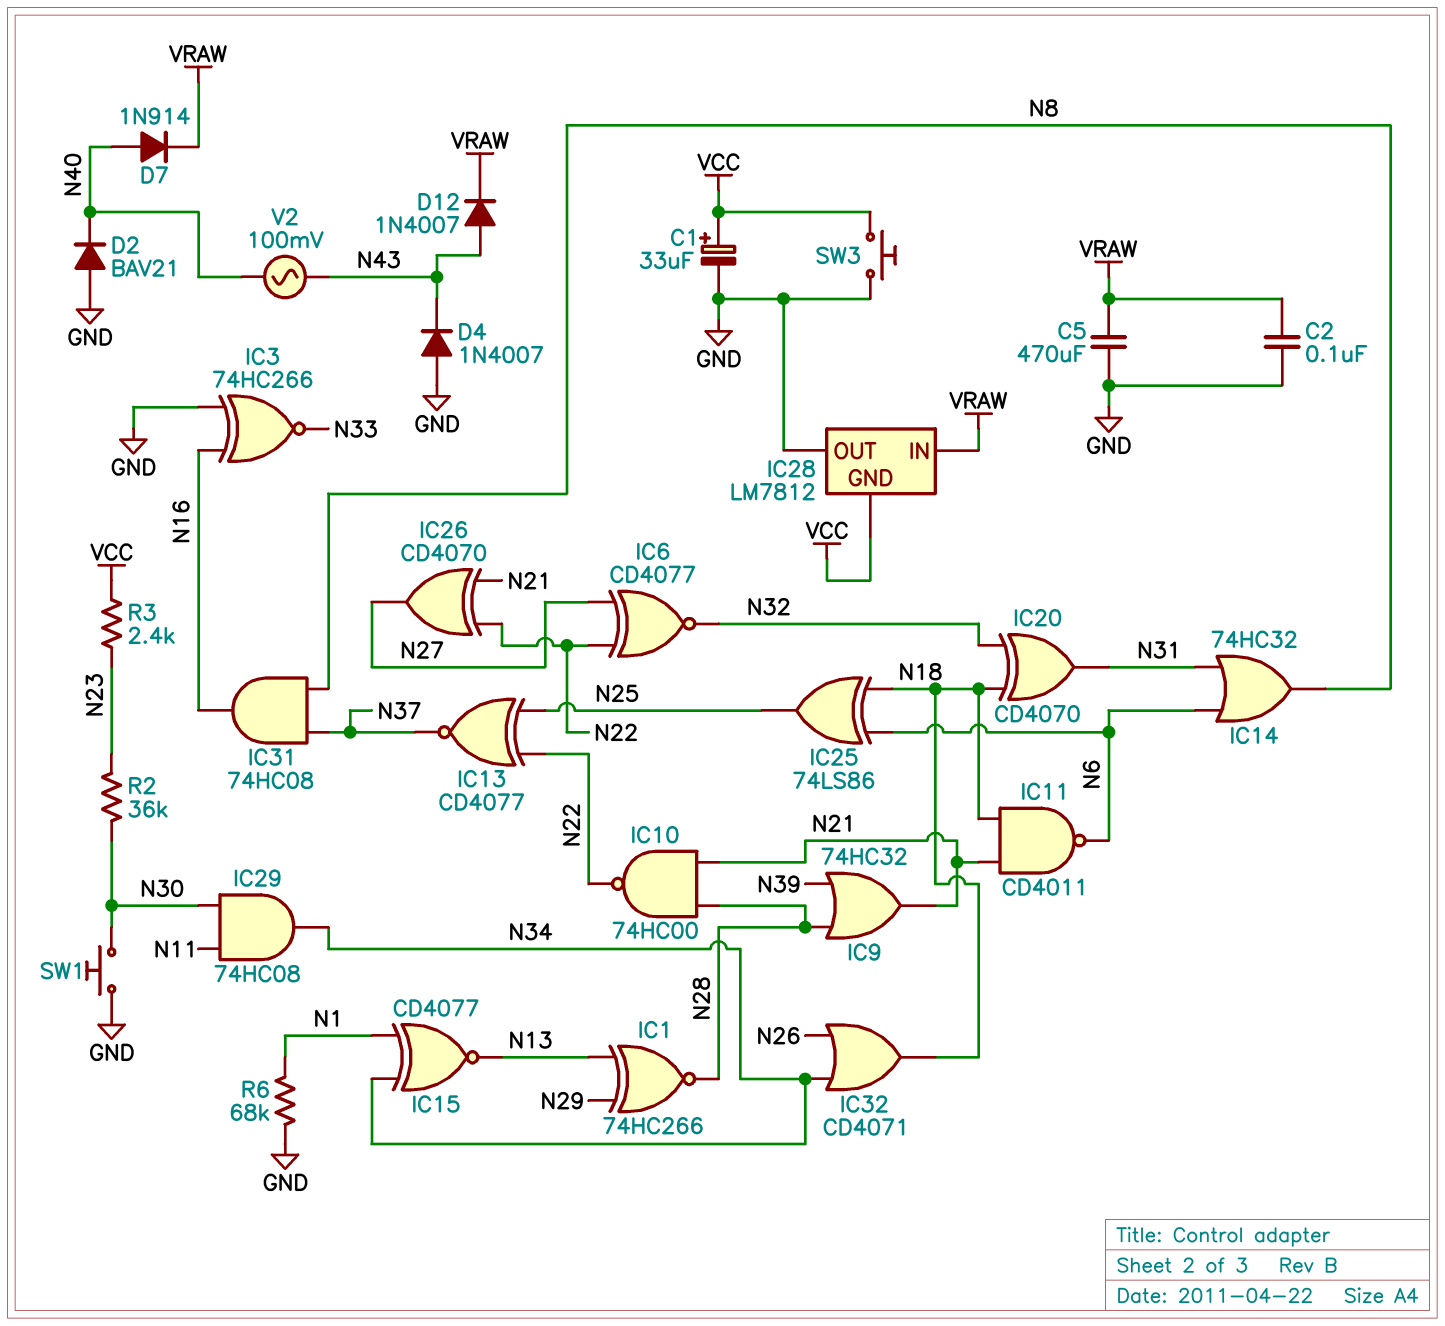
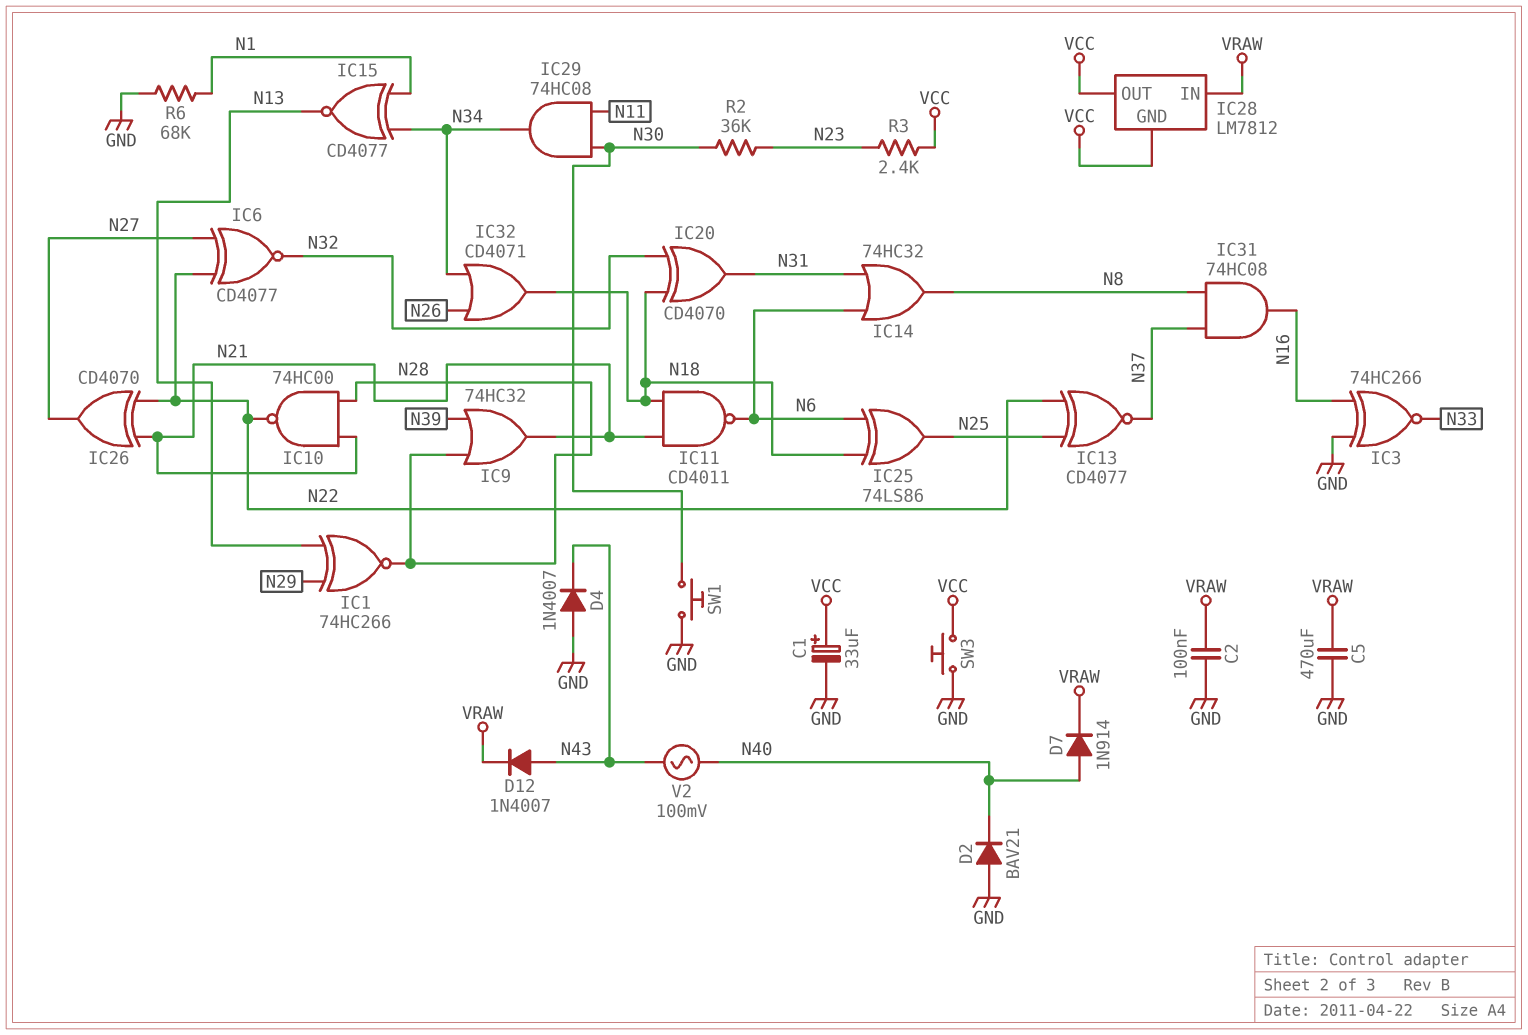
IC28 pin OUT: GND -> VCC

